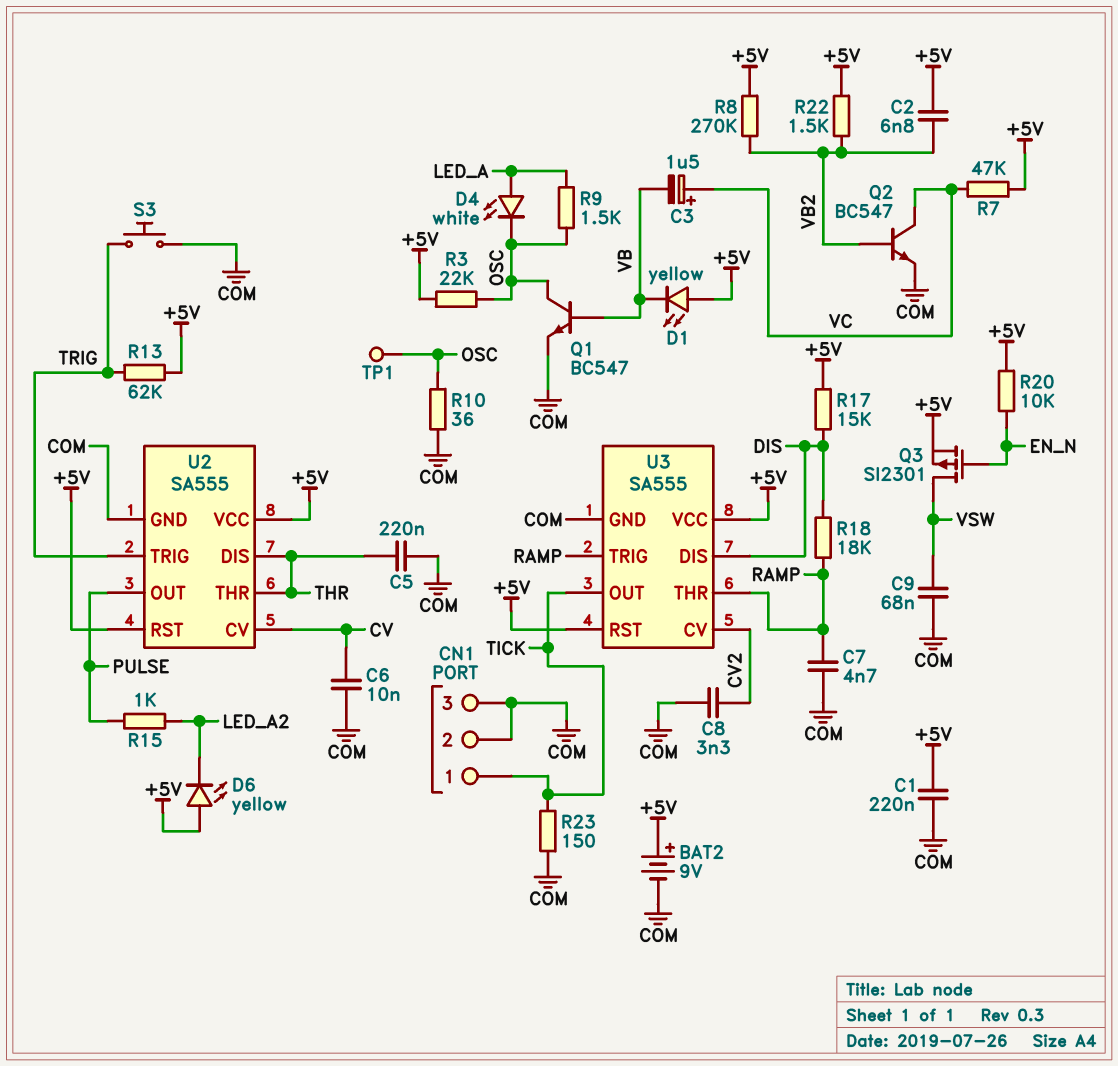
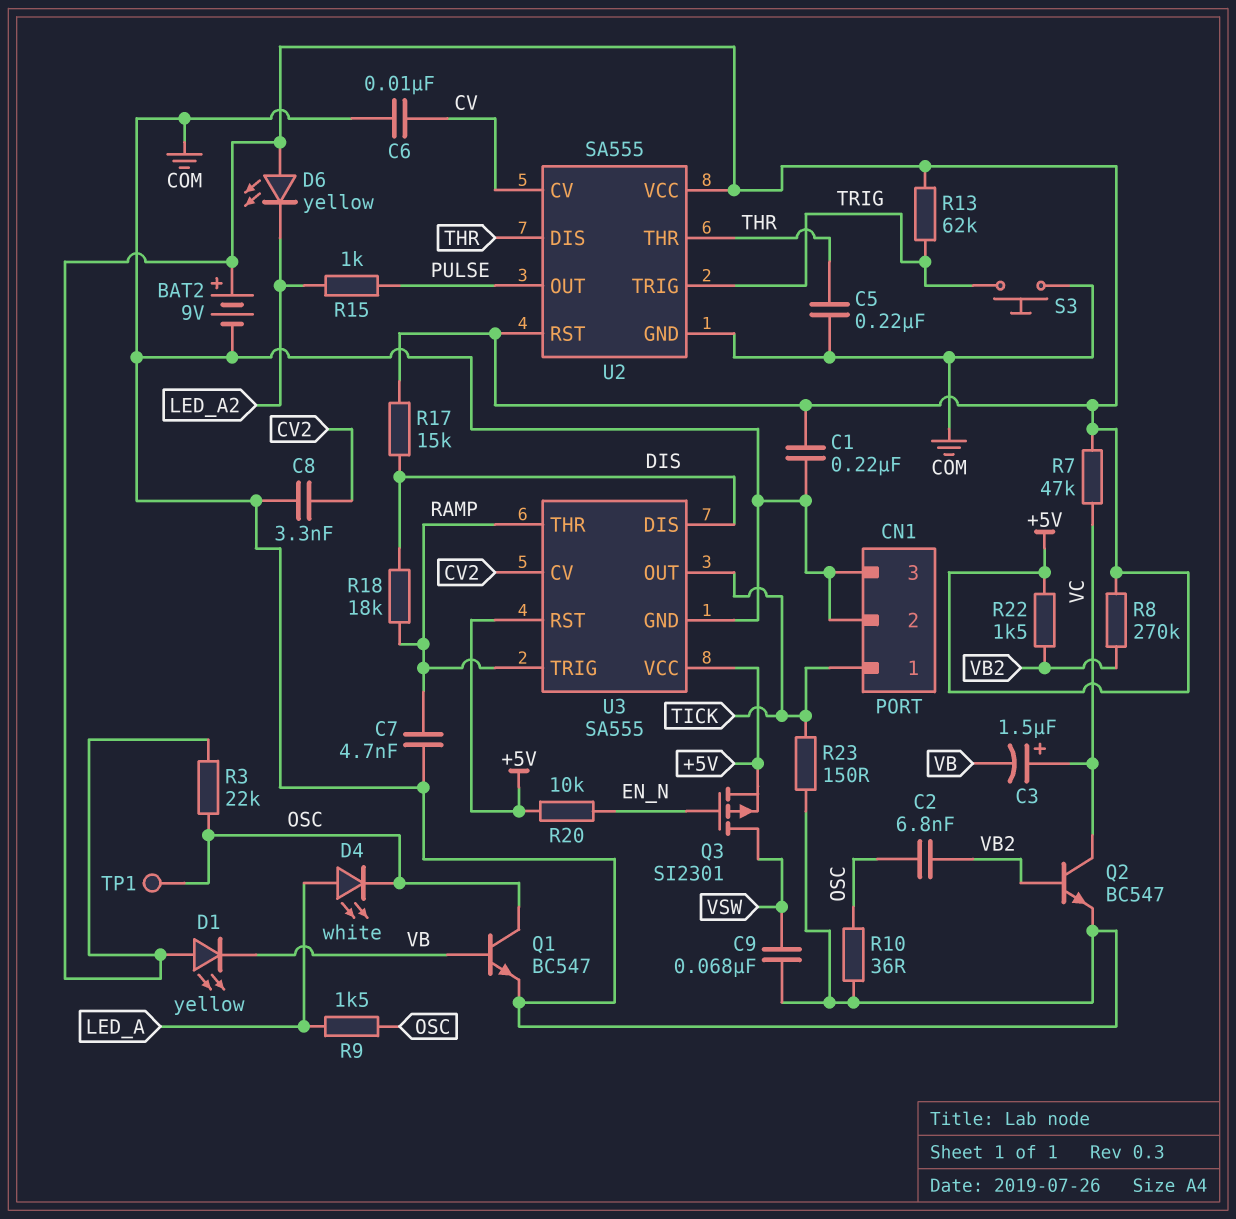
C2: 6.8nF (+5V, VB2) -> 6.8nF (OSC, VB2)

